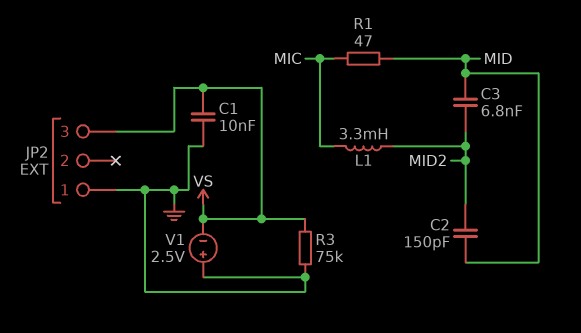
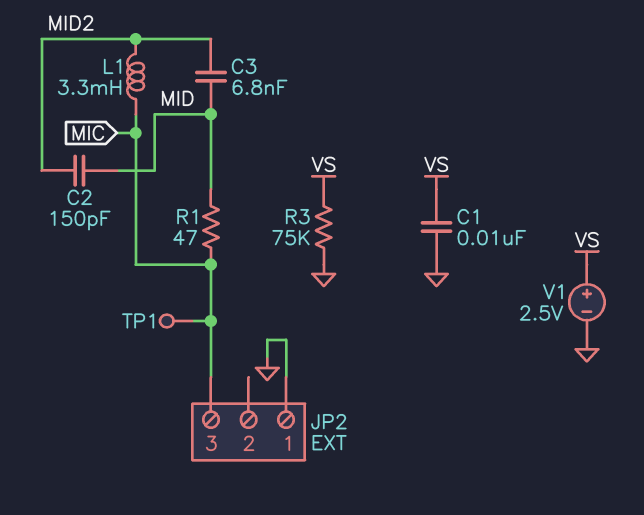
JP2 pin 3: VS -> MIC
TP1: none -> test point (MIC)
V1: 2.5V (plus GND, minus VS) -> 2.5V (plus VS, minus GND)

